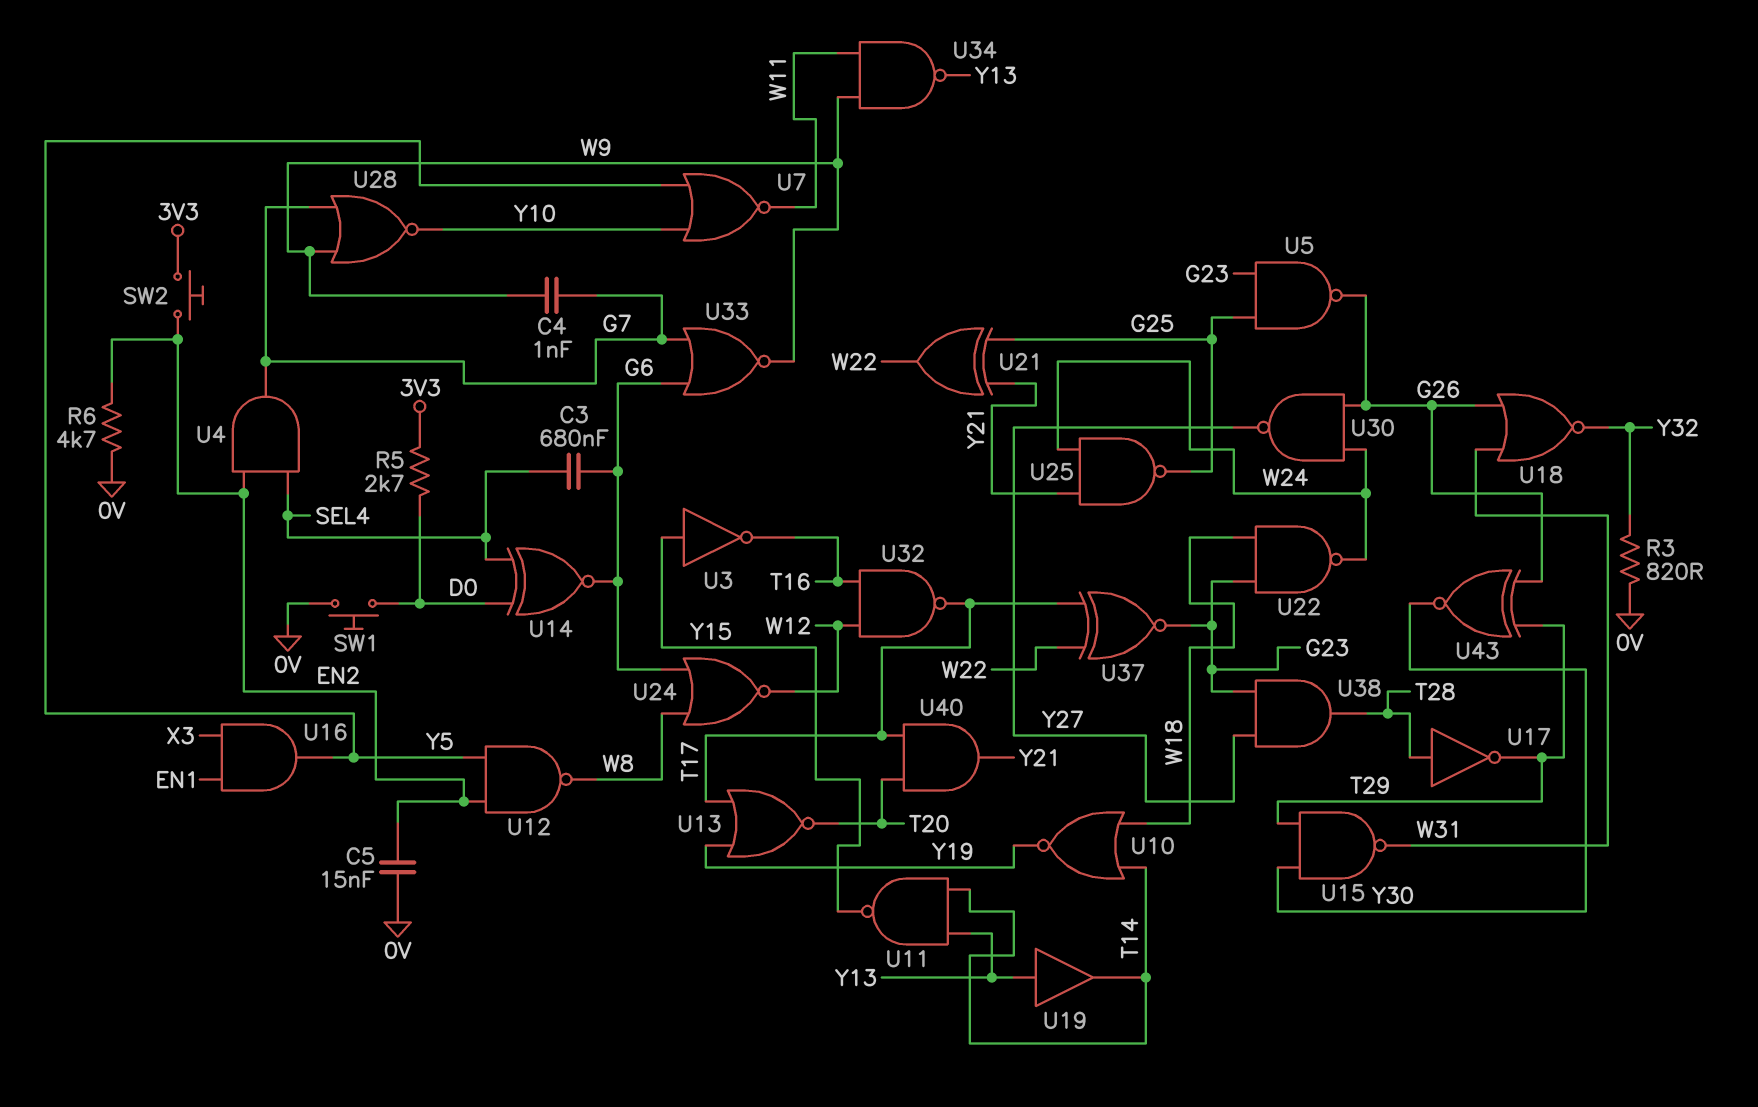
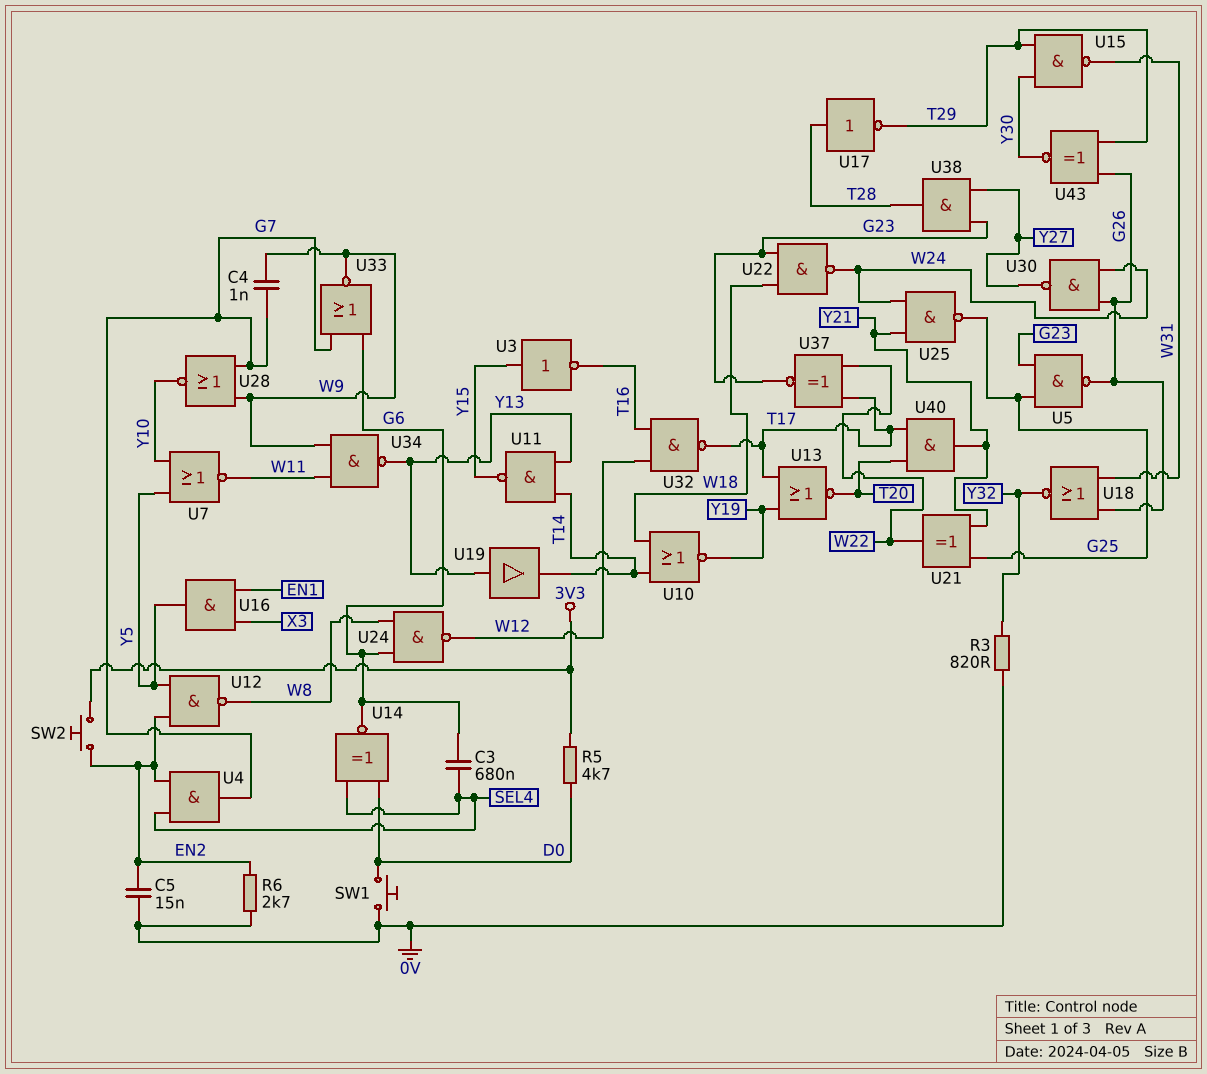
R5: 2.7k (3V3, D0) -> 4.7k (3V3, D0)
R6: 4.7k (0V, EN2) -> 2.7k (0V, EN2)
U24: NOR (in G6, in W8, out W12) -> NAND (in G6, in W8, out W12)

